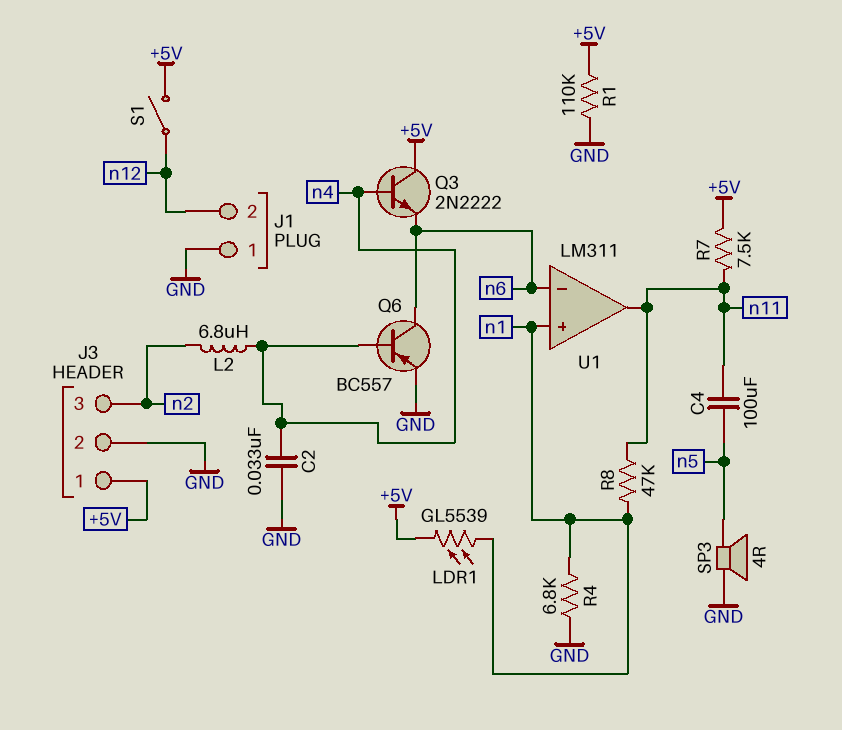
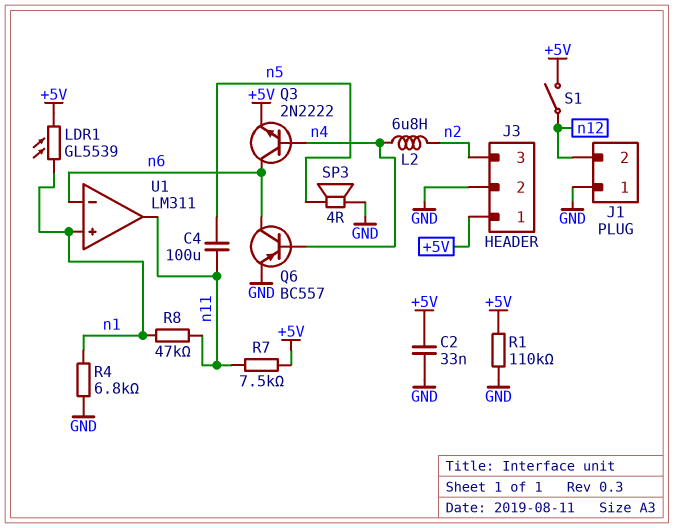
C2: 33nF (GND, n4) -> 33nF (+5V, GND)
Q3: NPN 2N2222 (B n4, C +5V, E n6) -> NPN 2N2222 (B n4, C n6, E +5V)

